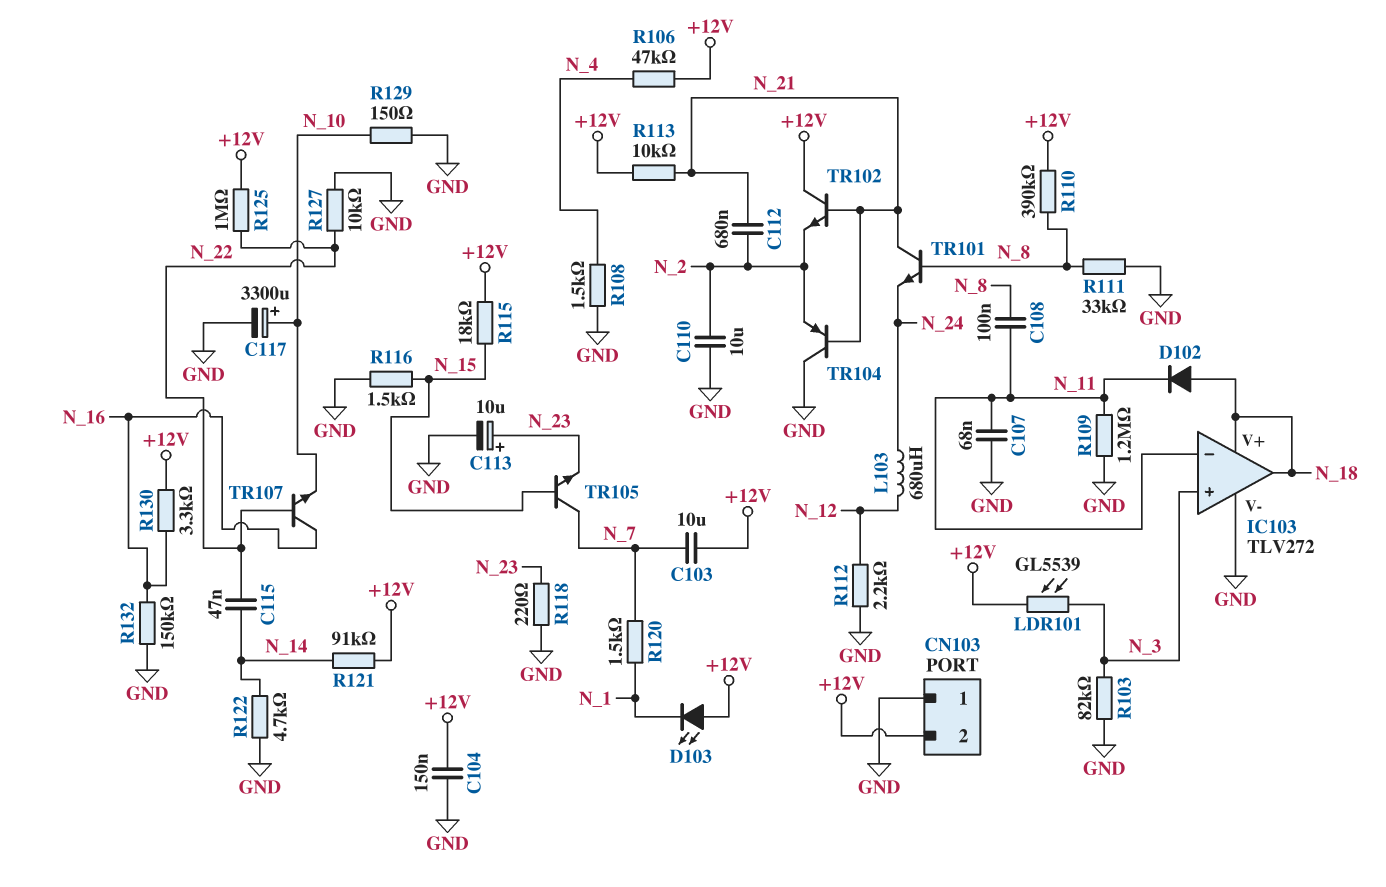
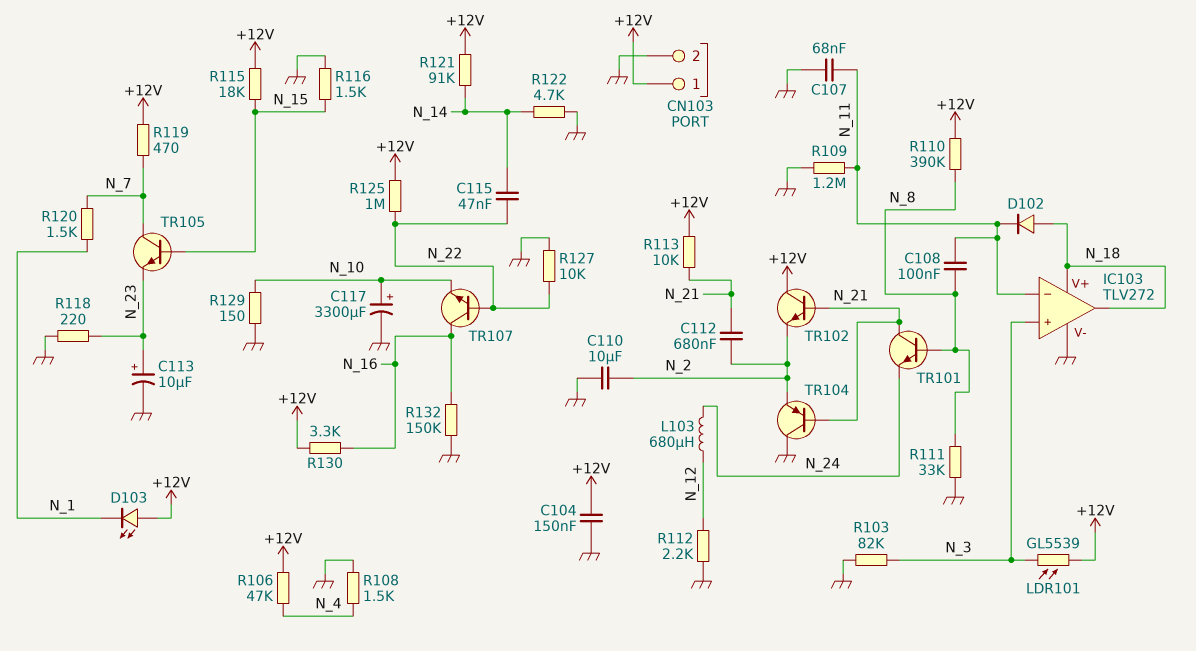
C103: 10uF (+12V, N_7) -> none
CN103 pin 1: GND -> +12V
CN103 pin 2: +12V -> GND
R119: none -> 470 (+12V, N_7)

